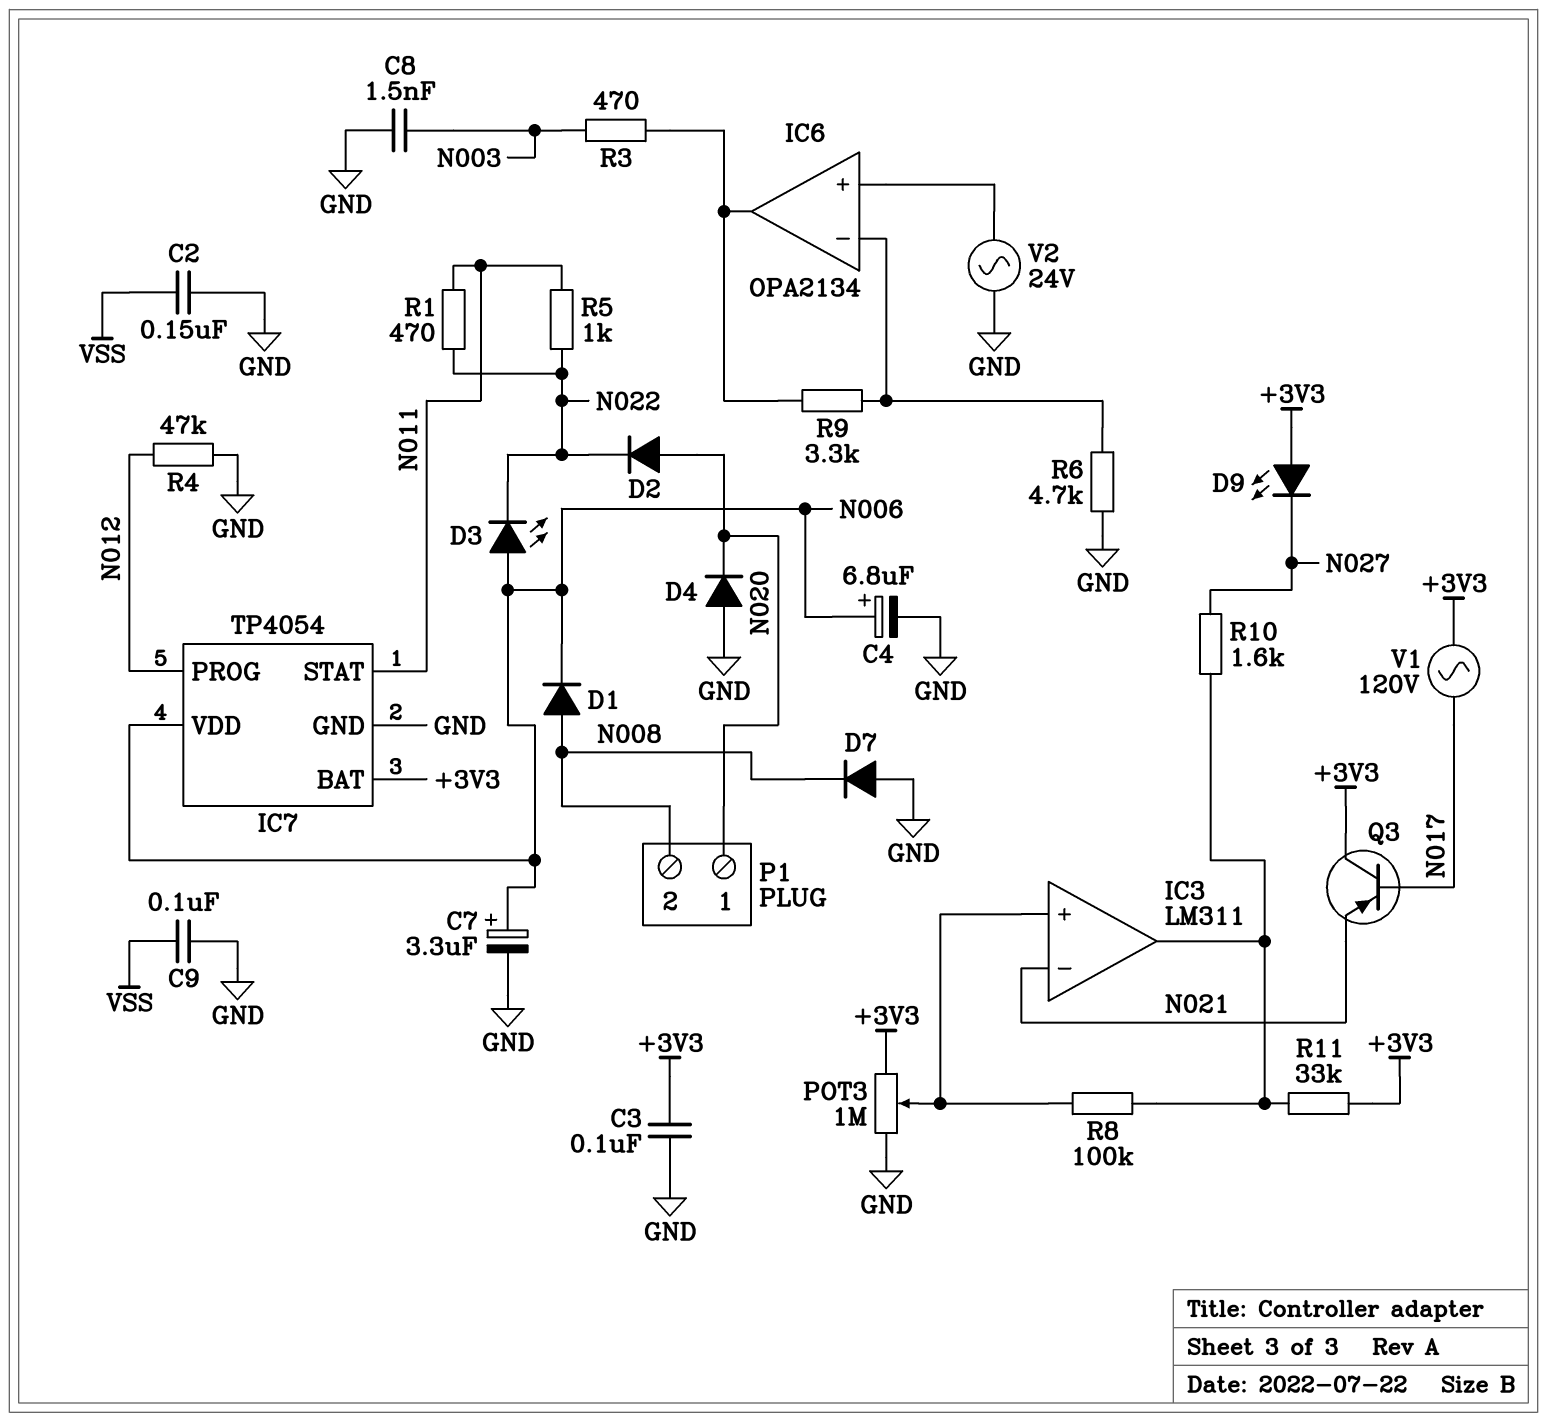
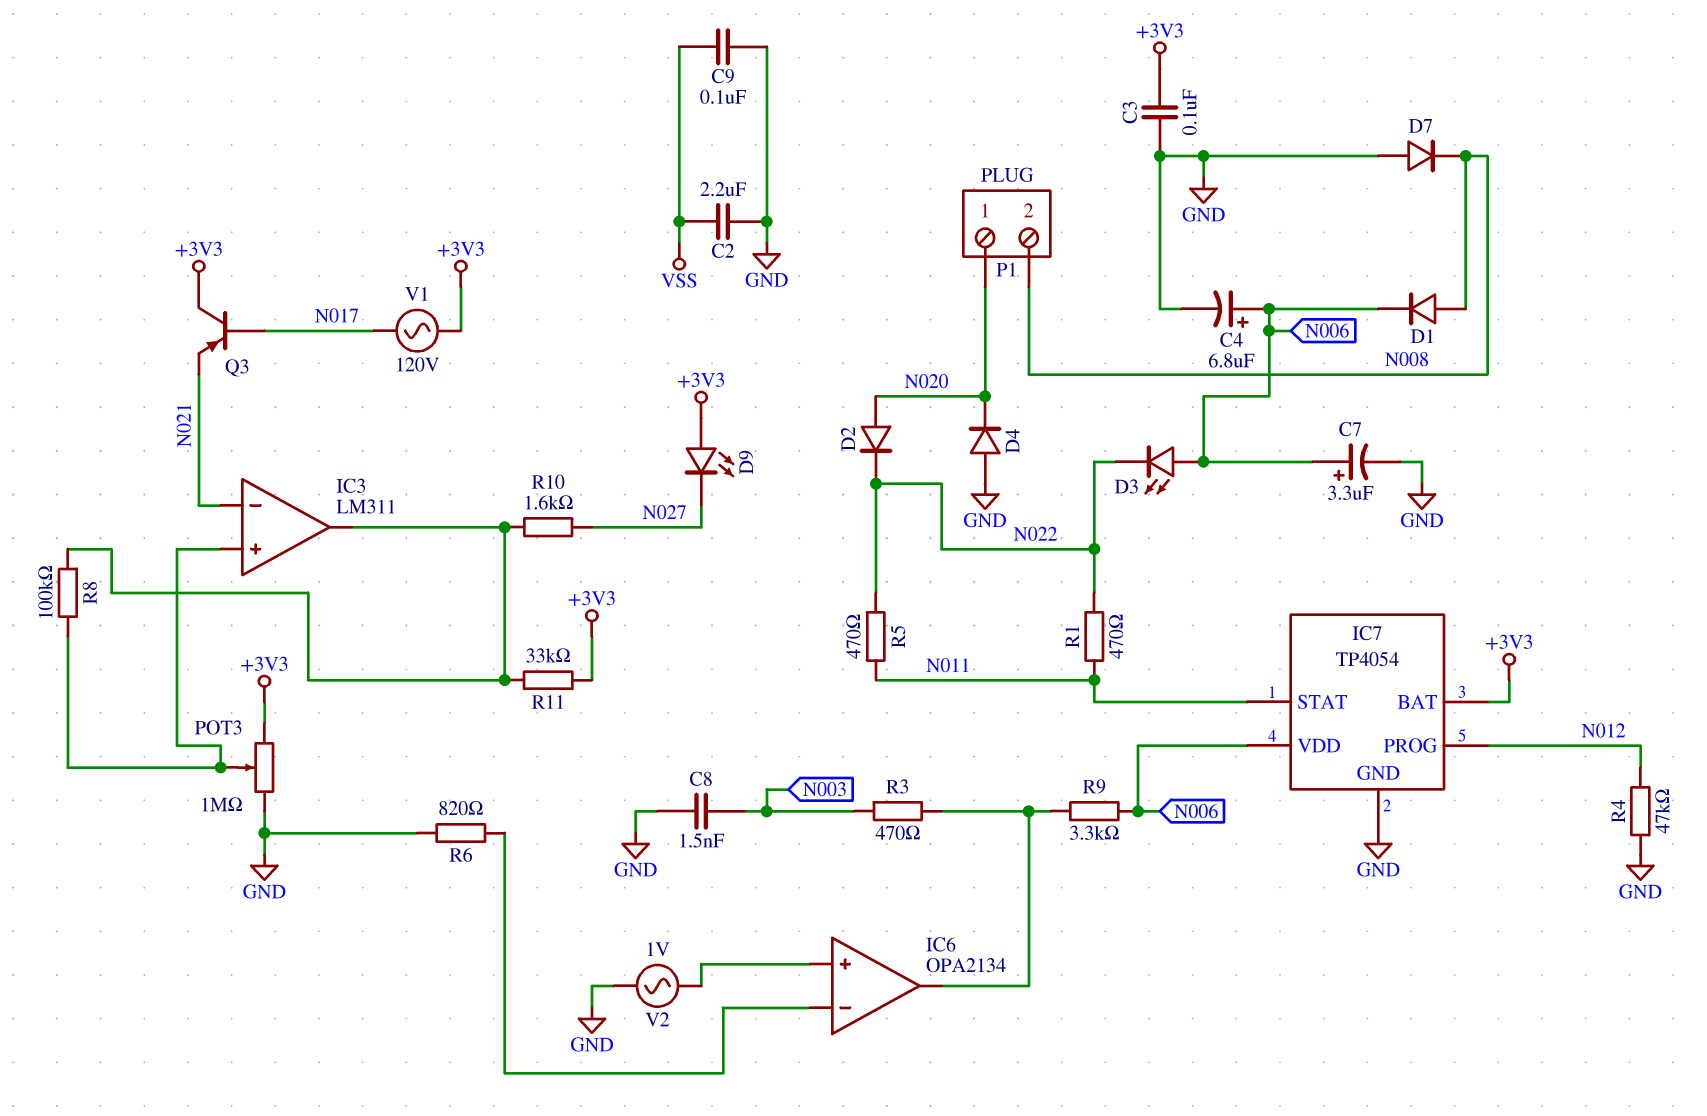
C2: 150nF (GND, VSS) -> 2.2uF (GND, VSS)
R5: 1k (N011, N022) -> 470 (N011, N022)
R6: 4.7k (GND, IC6/in-) -> 820 (GND, IC6/in-)
R9: 3.3k (IC6/in-, IC6/out) -> 3.3k (IC6/out, N006)
V2: AC 24V (GND, IC6/in+) -> AC 1V (GND, IC6/in+)

